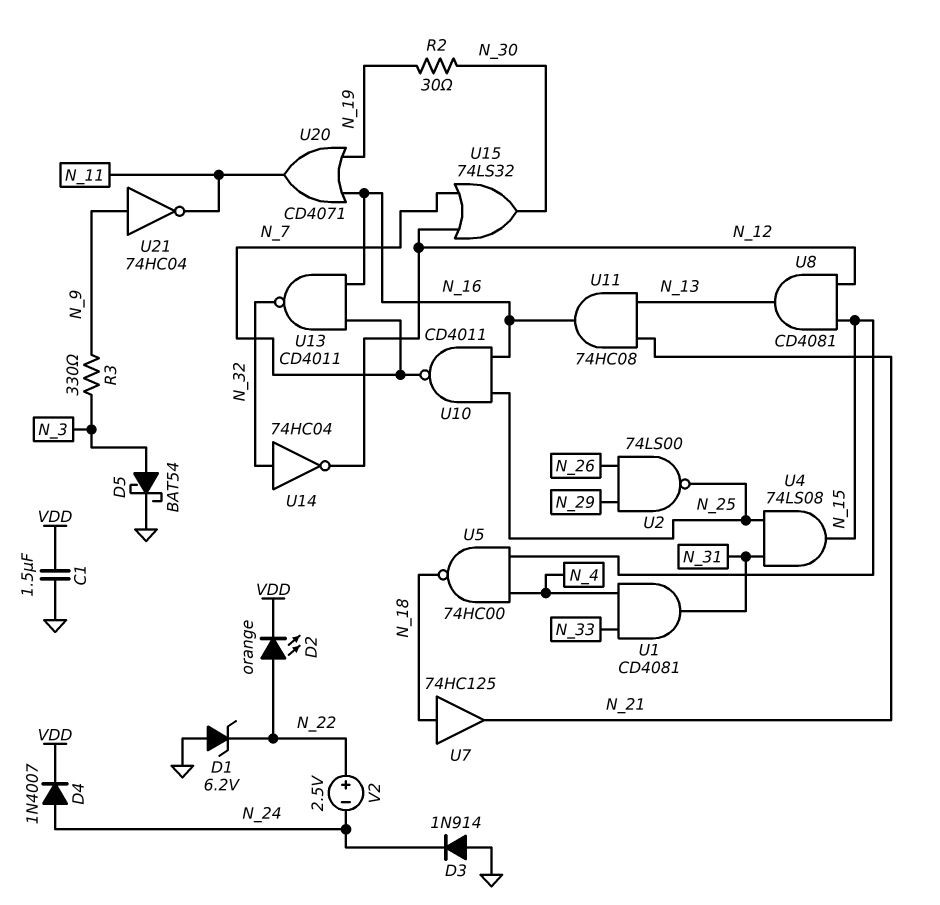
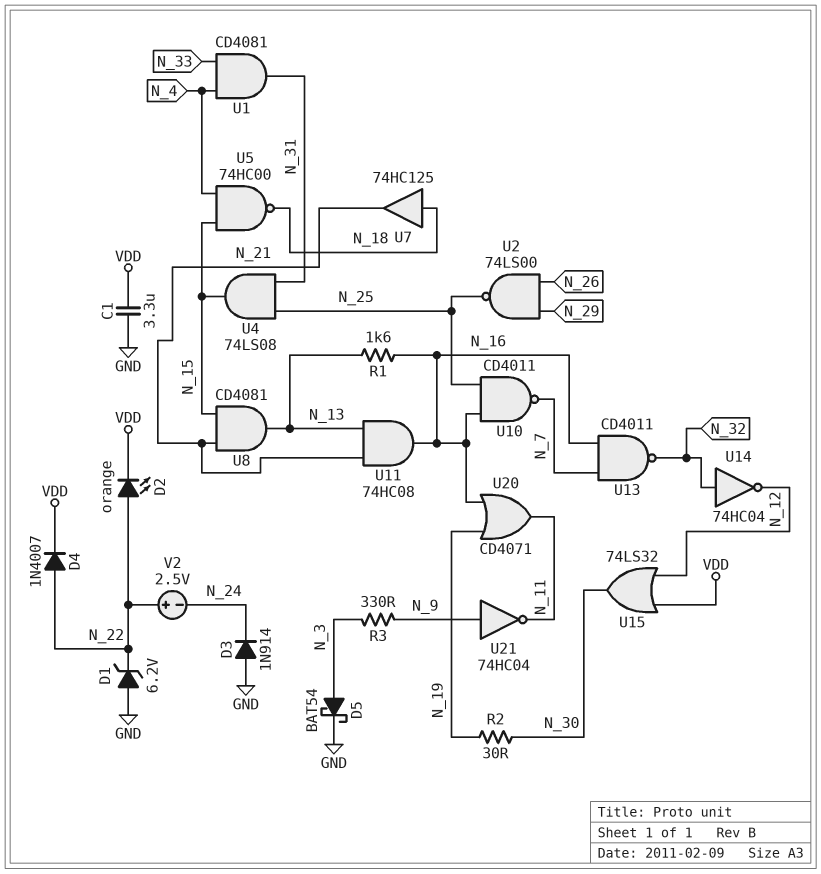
C1: 1.5uF (GND, VDD) -> 3.3uF (GND, VDD)
D4: diode 1N4007 (A N_24, K VDD) -> diode 1N4007 (A N_22, K VDD)
R1: none -> 1.6k (N_13, N_16)
U8: AND CD4081 (in N_12, in N_15, out N_13) -> AND CD4081 (in N_15, in N_21, out N_13)
U15: OR 74LS32 (in N_7, in N_12, out N_30) -> OR 74LS32 (in N_12, in VDD, out N_30)

